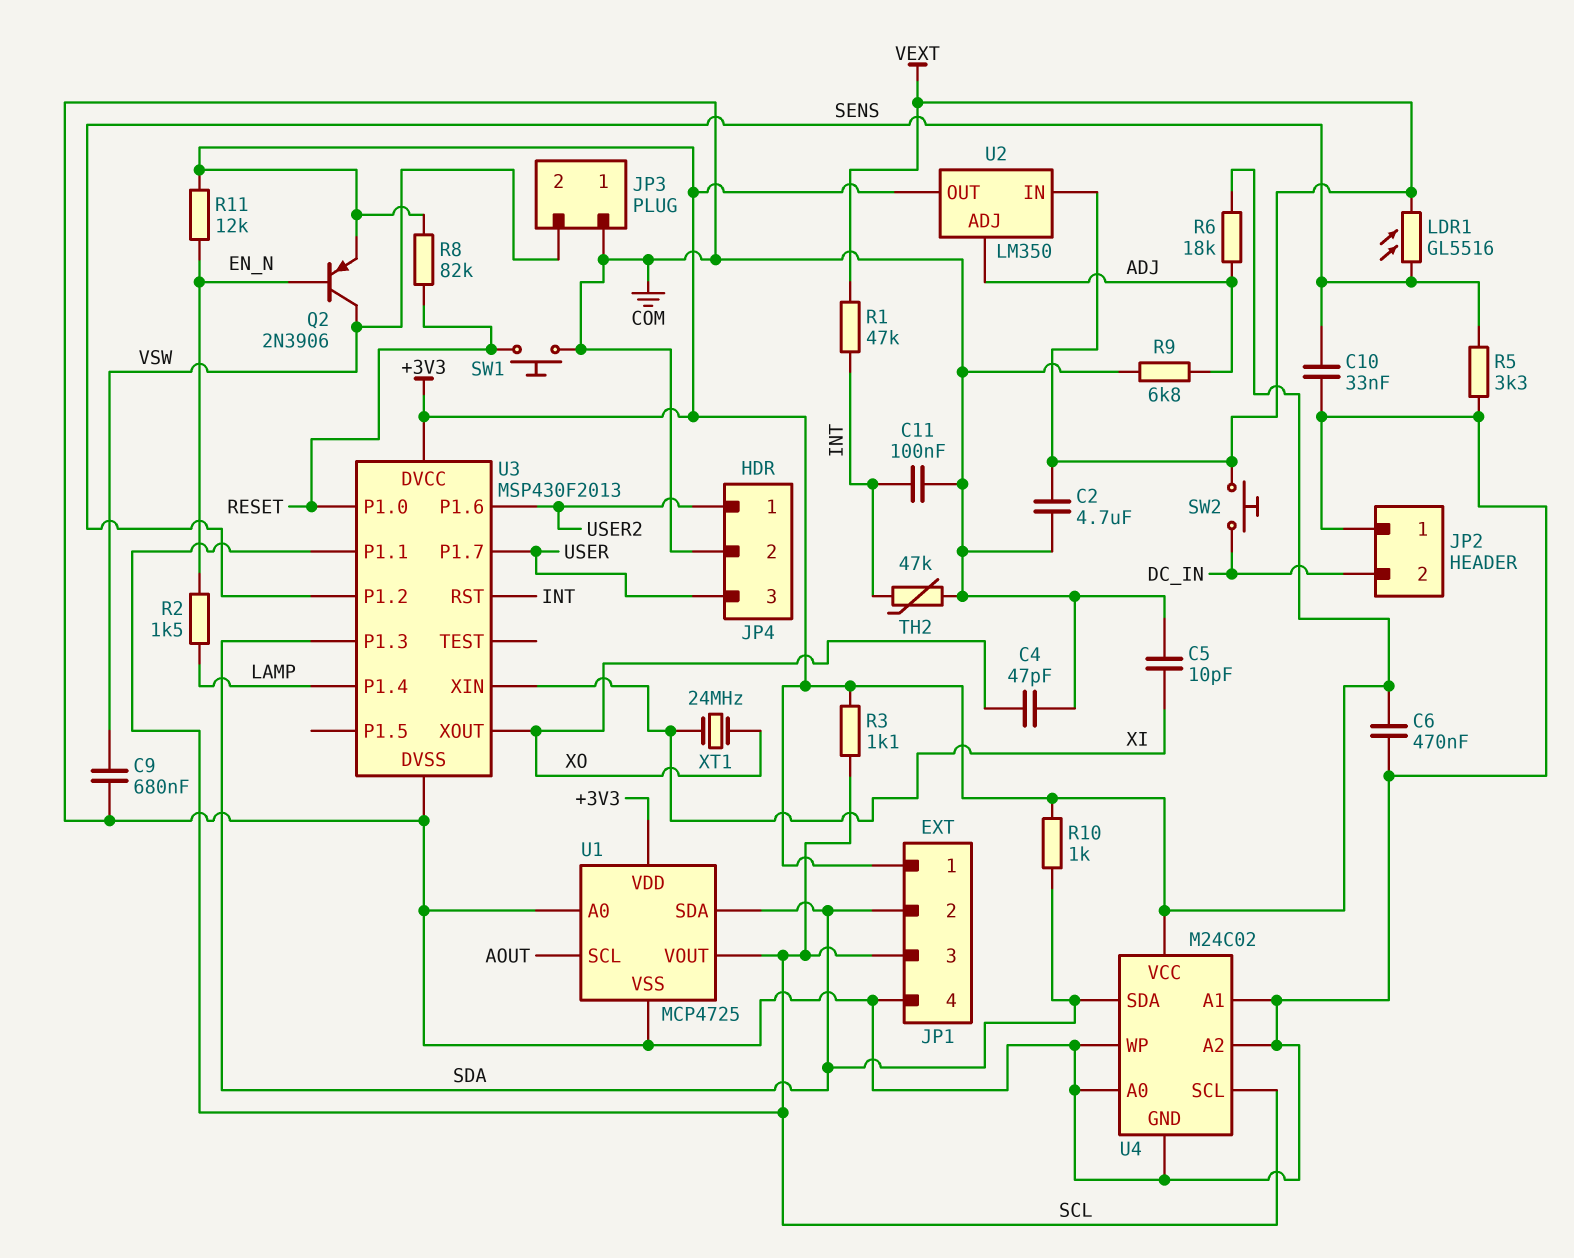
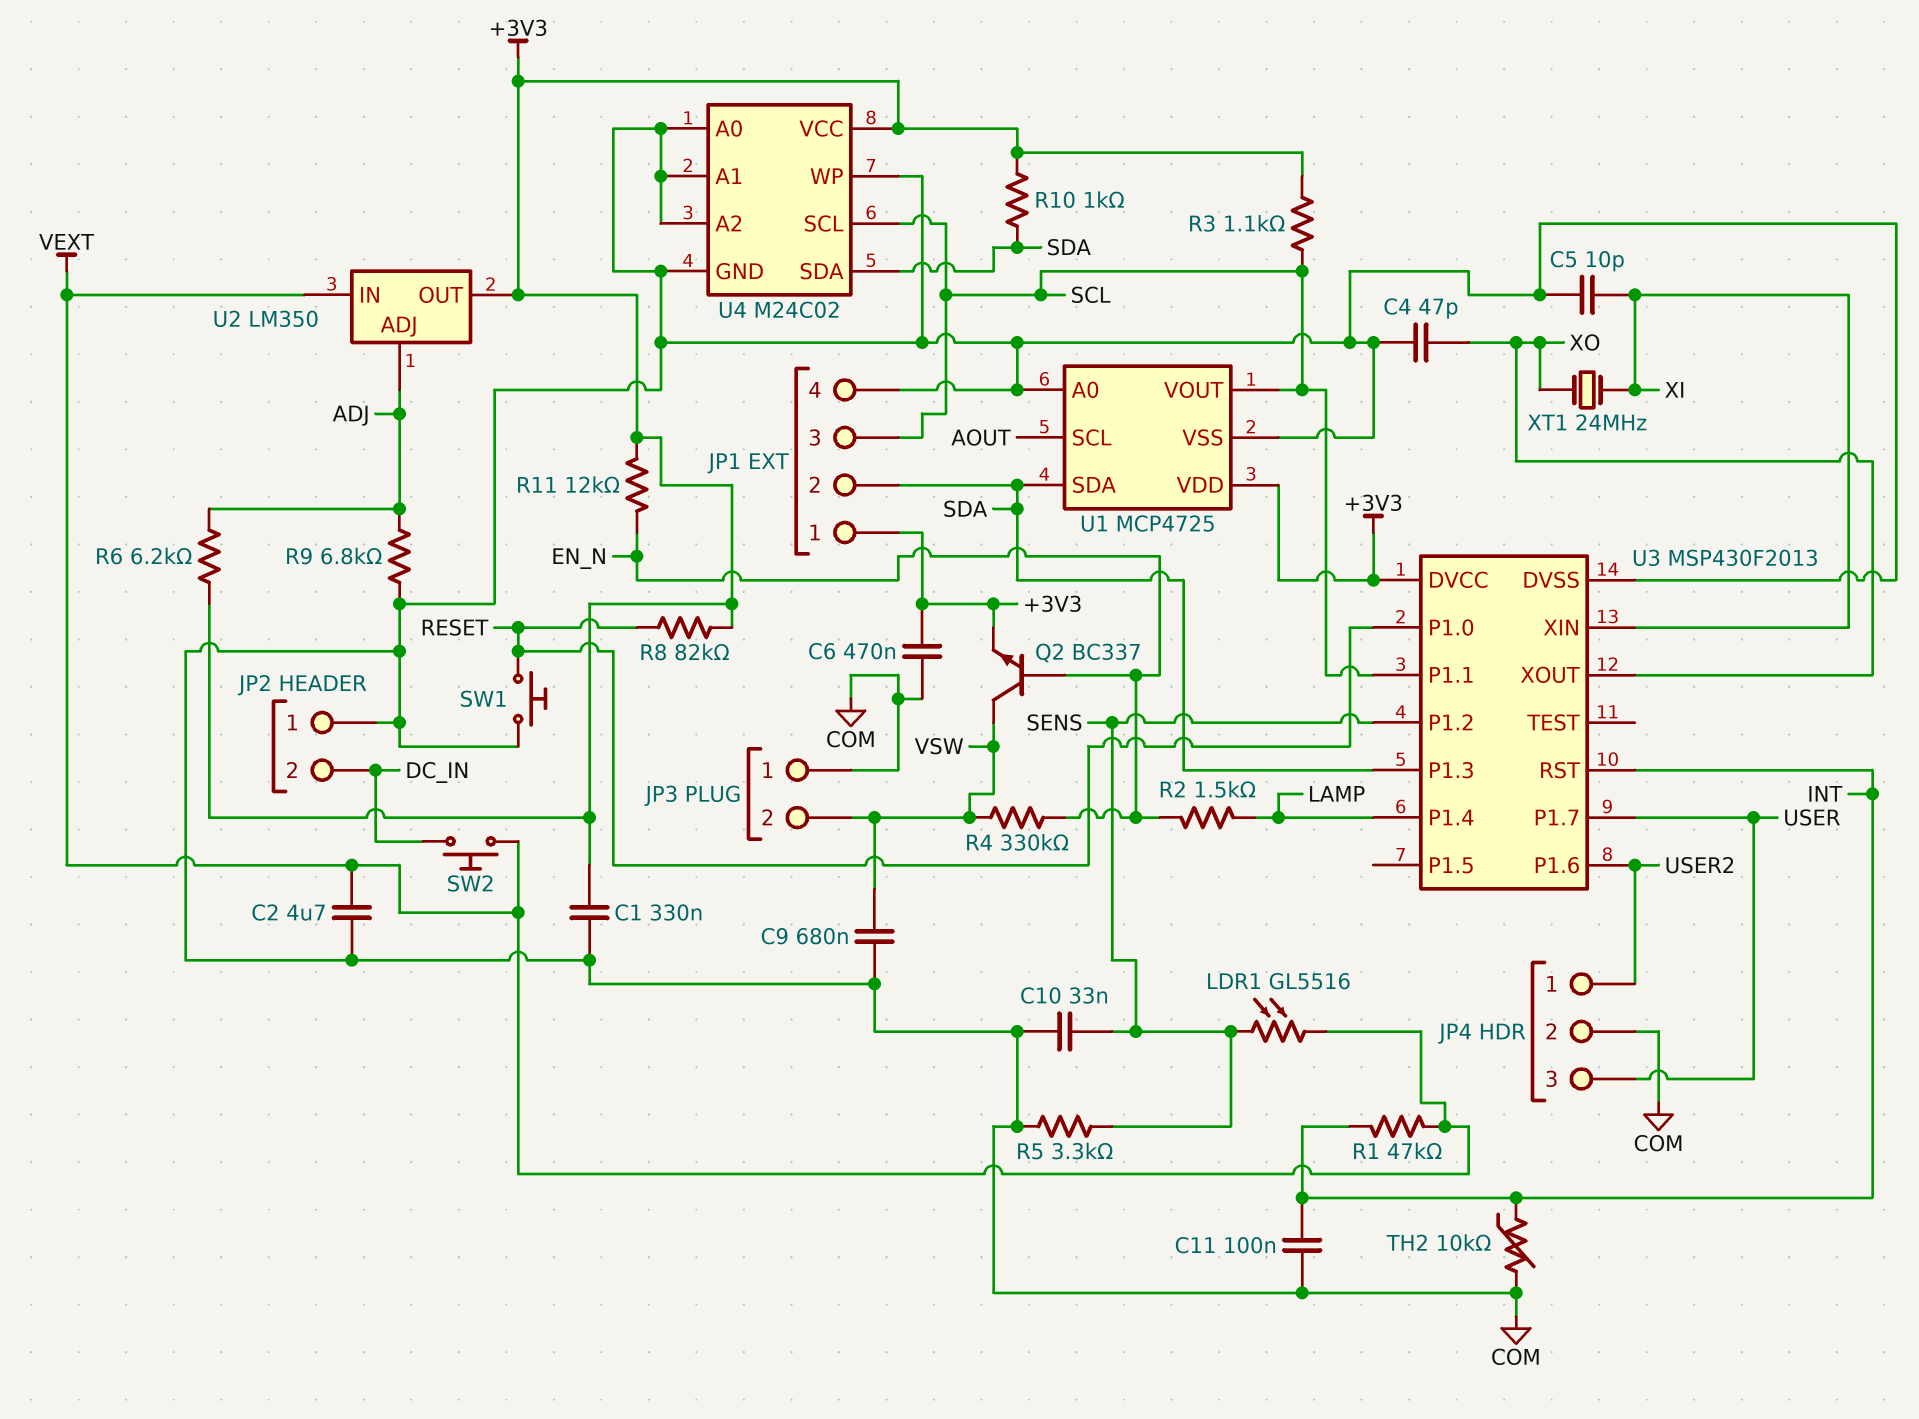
C1: none -> 330nF (+3V3, COM)
Q2: PNP 2N3906 (B EN_N, C VSW, E +3V3) -> NPN BC337 (B EN_N, C VSW, E +3V3)
R4: none -> 330k (EN_N, VSW)
R6: 18k (+3V3, ADJ) -> 6.2k (+3V3, ADJ)
TH2: 47k (COM, INT) -> 10k (COM, INT)

